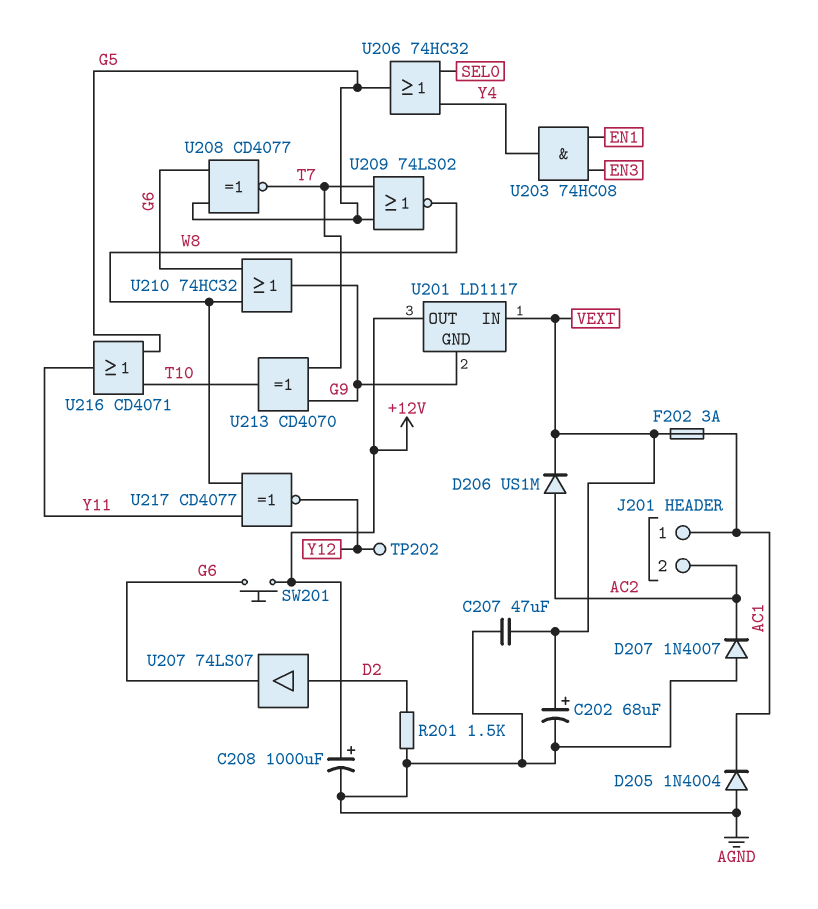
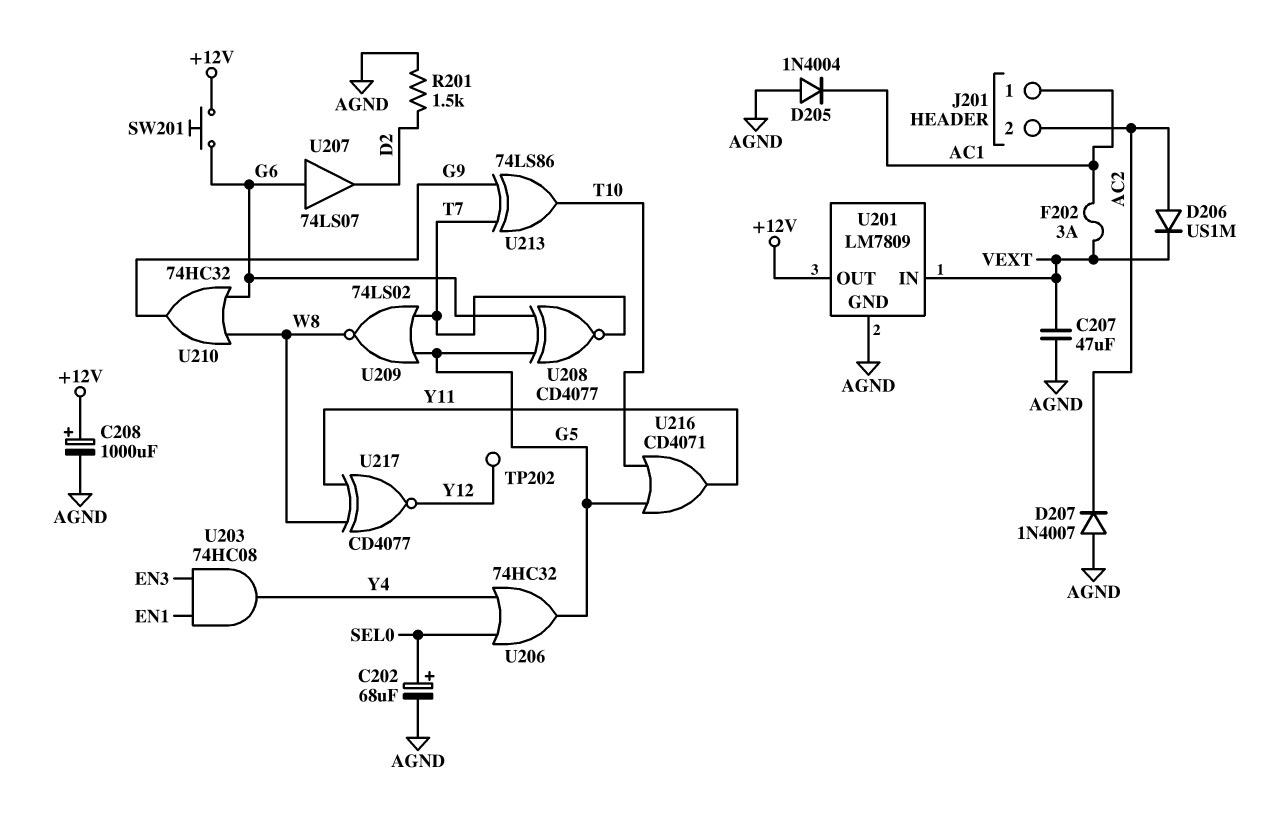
C202: 68uF (plus VEXT, minus AGND) -> 68uF (plus SEL0, minus AGND)
U201: LD1117 -> LM7809
U201 pin GND: G9 -> AGND
U207: buffer 74LS07 (in D2, out G6) -> buffer 74LS07 (in G6, out D2)
U213: XOR CD4070 (in G9, in T7, out T10) -> XOR 74LS86 (in G9, in T7, out T10)

